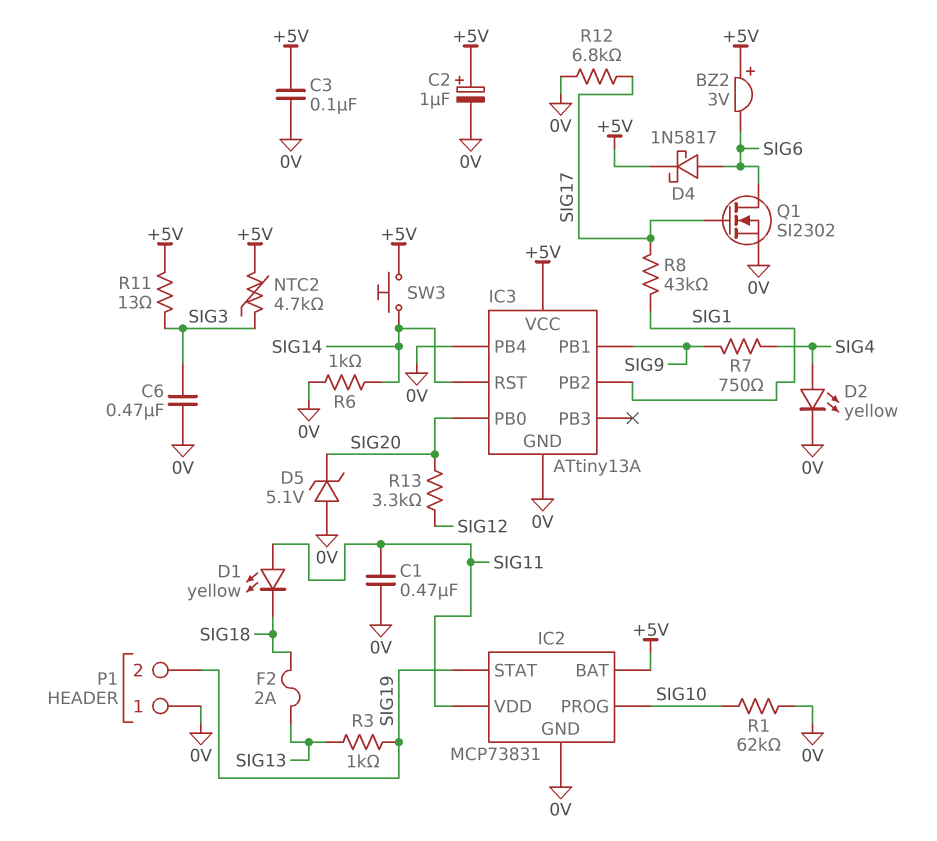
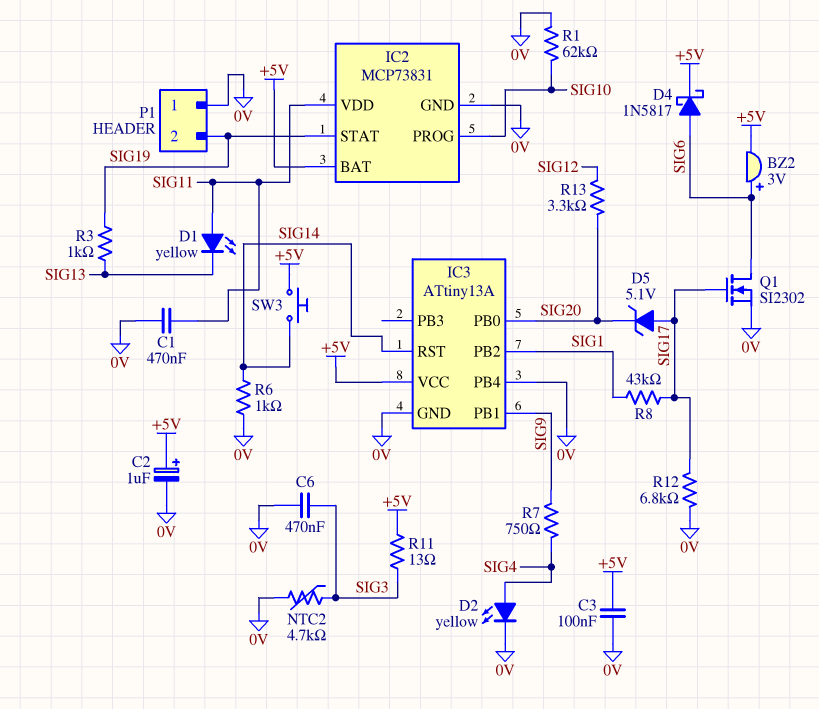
BZ2: buzzer 3V (plus +5V, minus SIG6) -> buzzer 3V (plus SIG6, minus +5V)
D1: LED yellow (A SIG11, K SIG18) -> LED yellow (A SIG11, K SIG13)
D5: zener 5.1V (A 0V, K SIG20) -> zener 5.1V (A SIG17, K SIG20)
F2: 2A (SIG13, SIG18) -> none
NTC2: 4.7k (+5V, SIG3) -> 4.7k (0V, SIG3)

